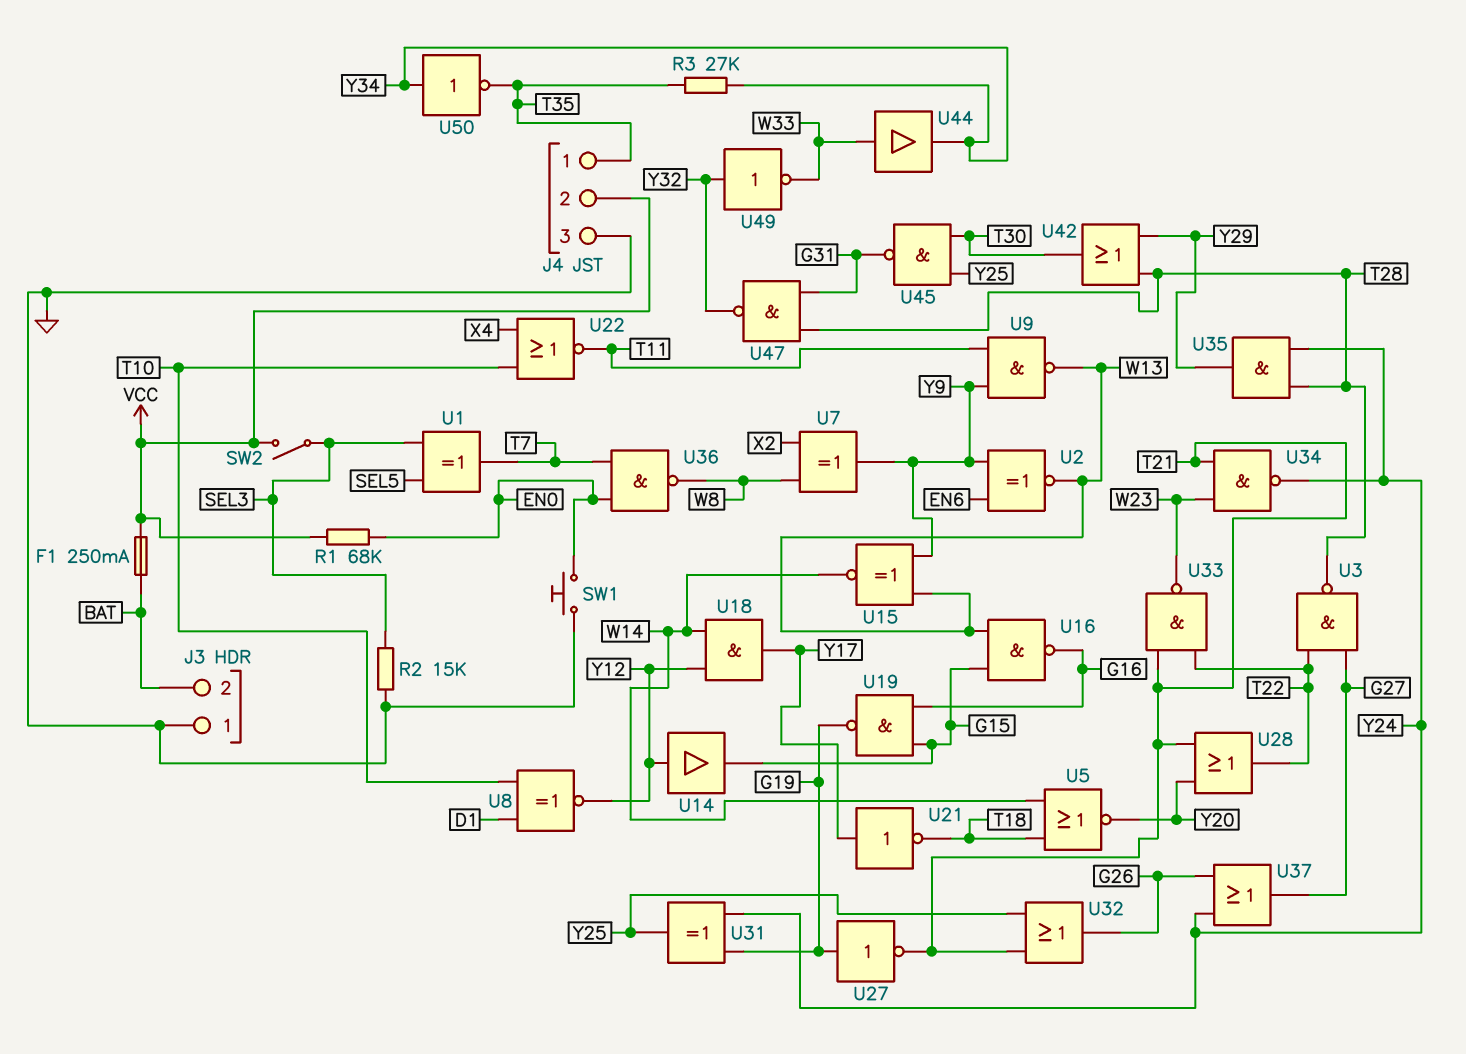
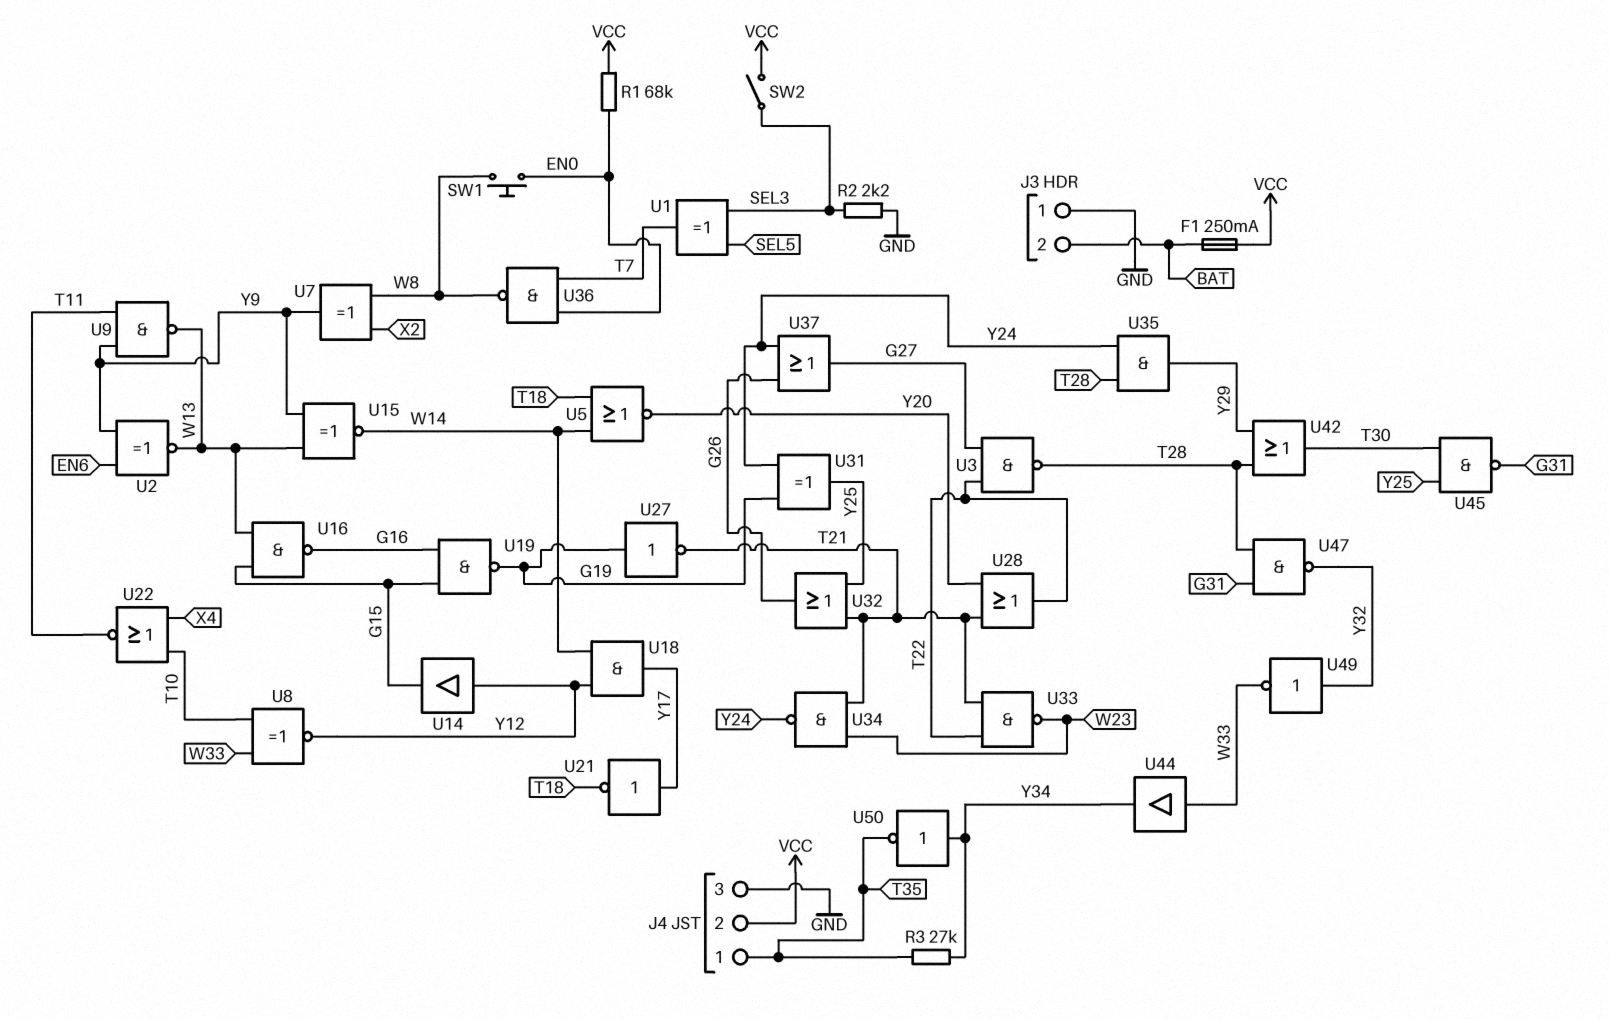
R2: 15k (GND, SEL3) -> 2.2k (GND, SEL3)
SW1: button (EN0, GND) -> button (EN0, W8)
U8: XNOR (in D1, in T10, out Y12) -> XNOR (in T10, in W33, out Y12)

